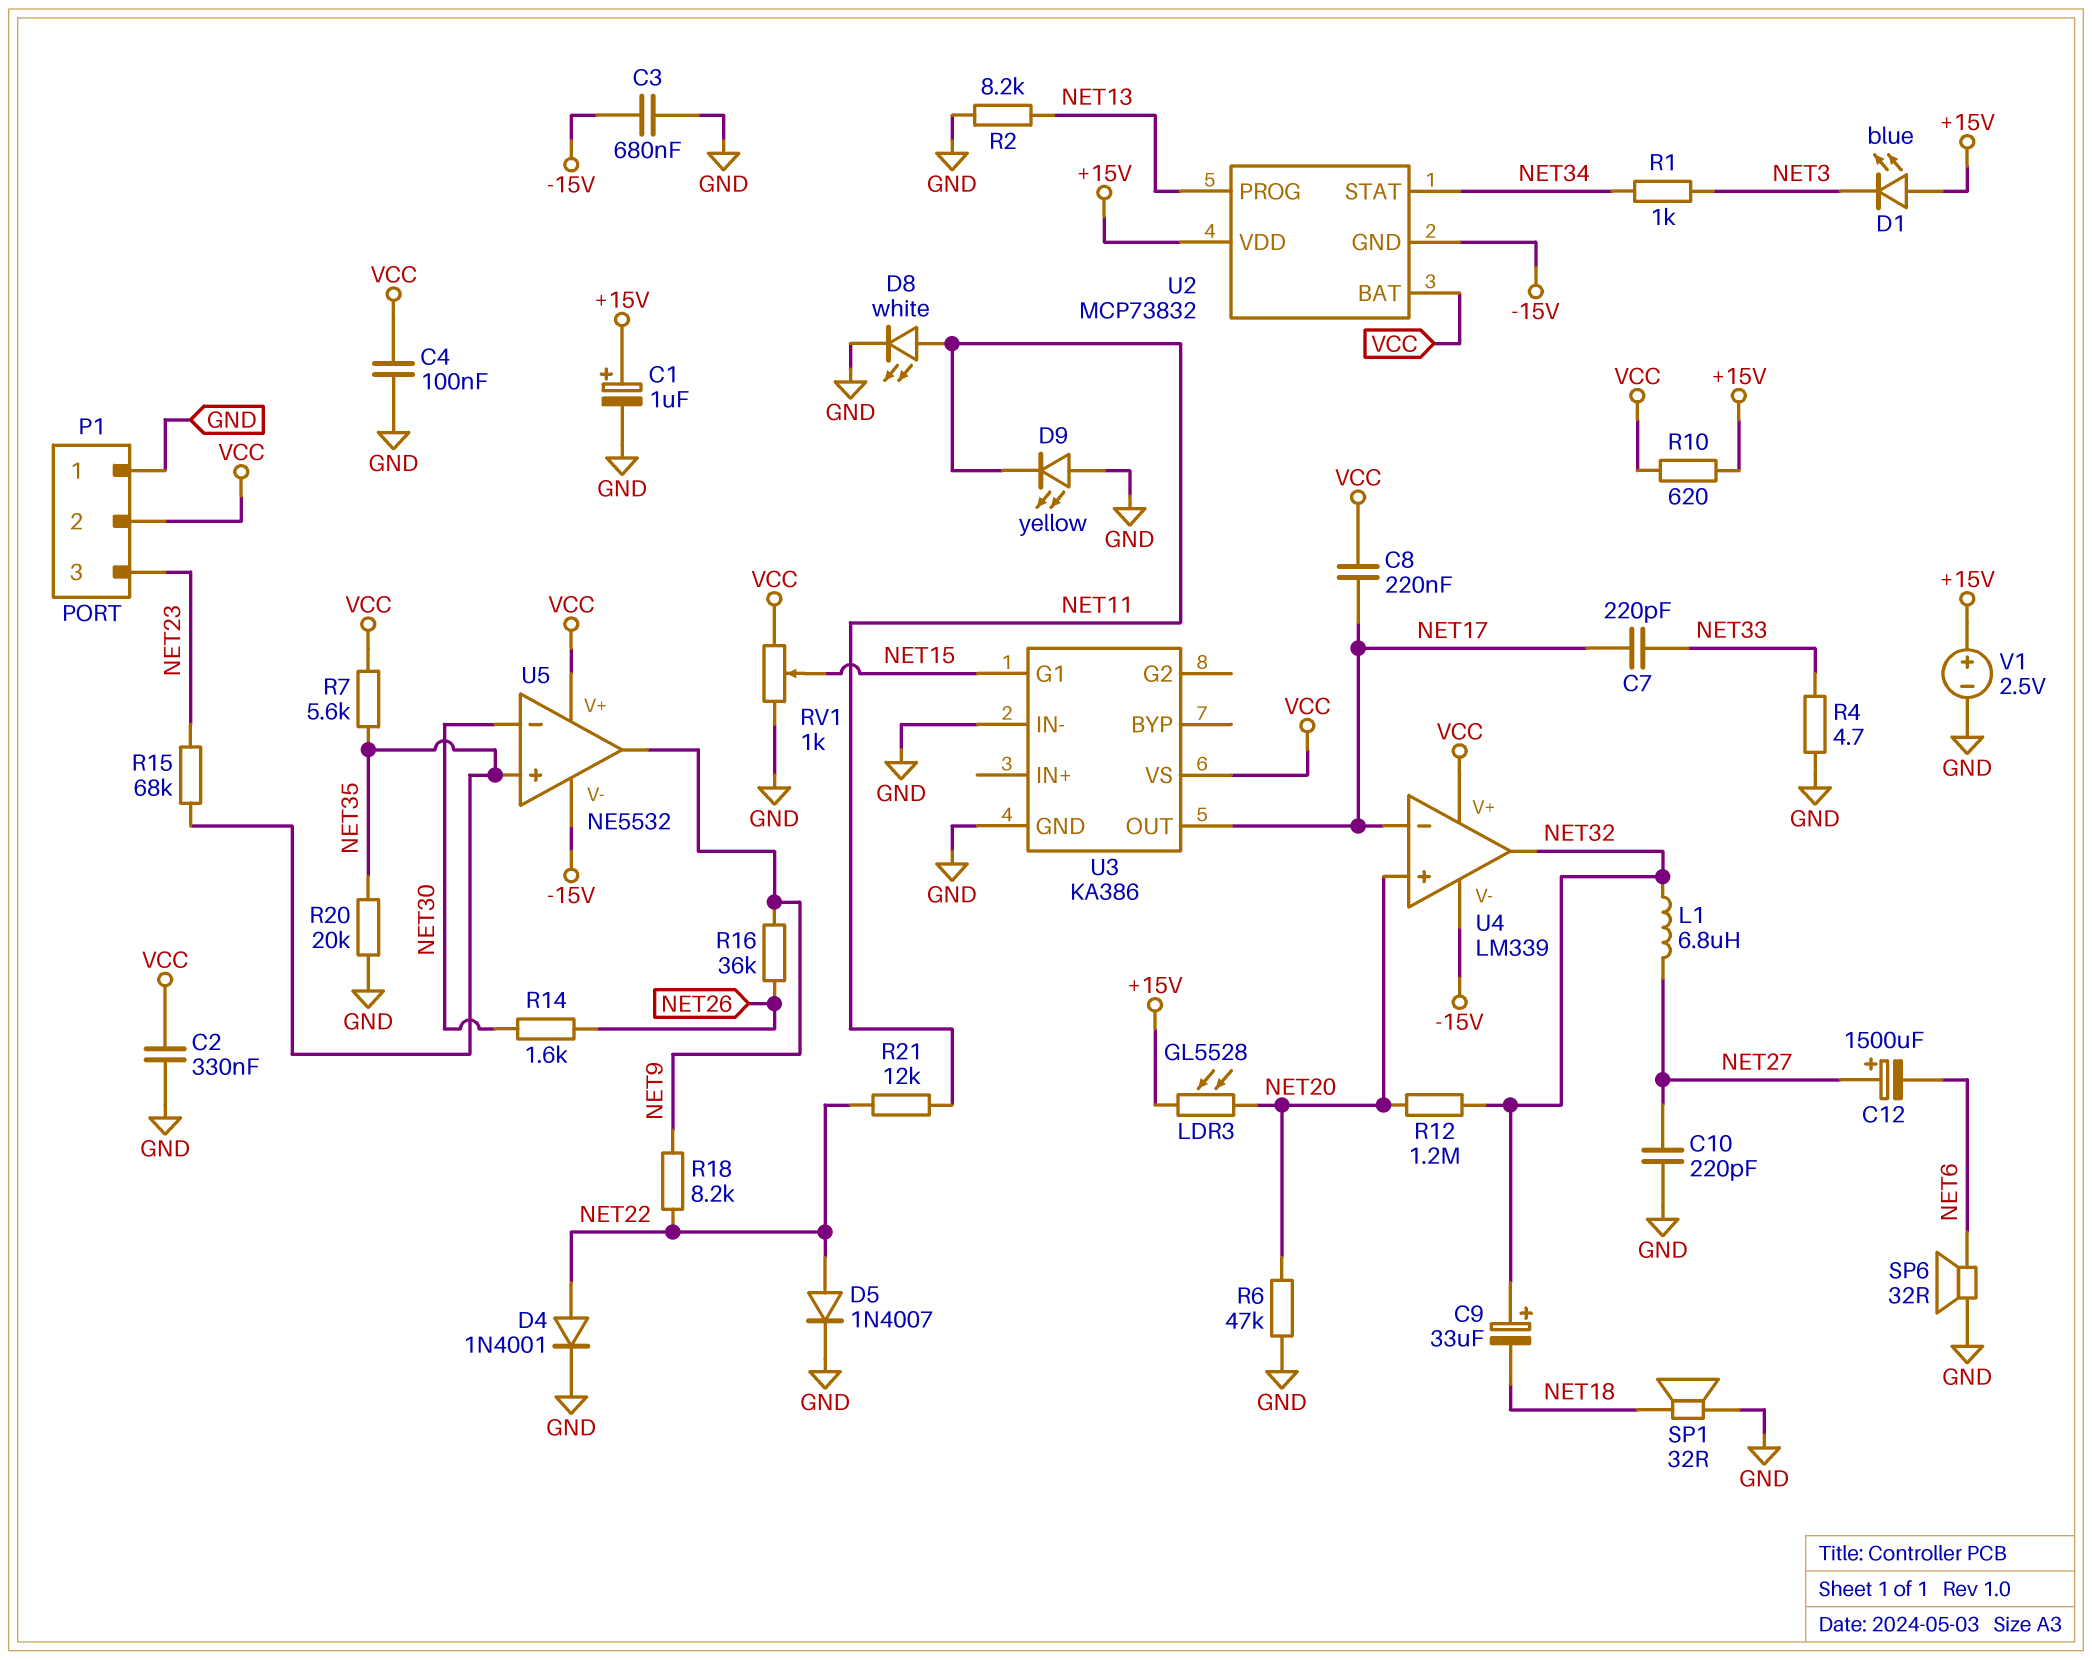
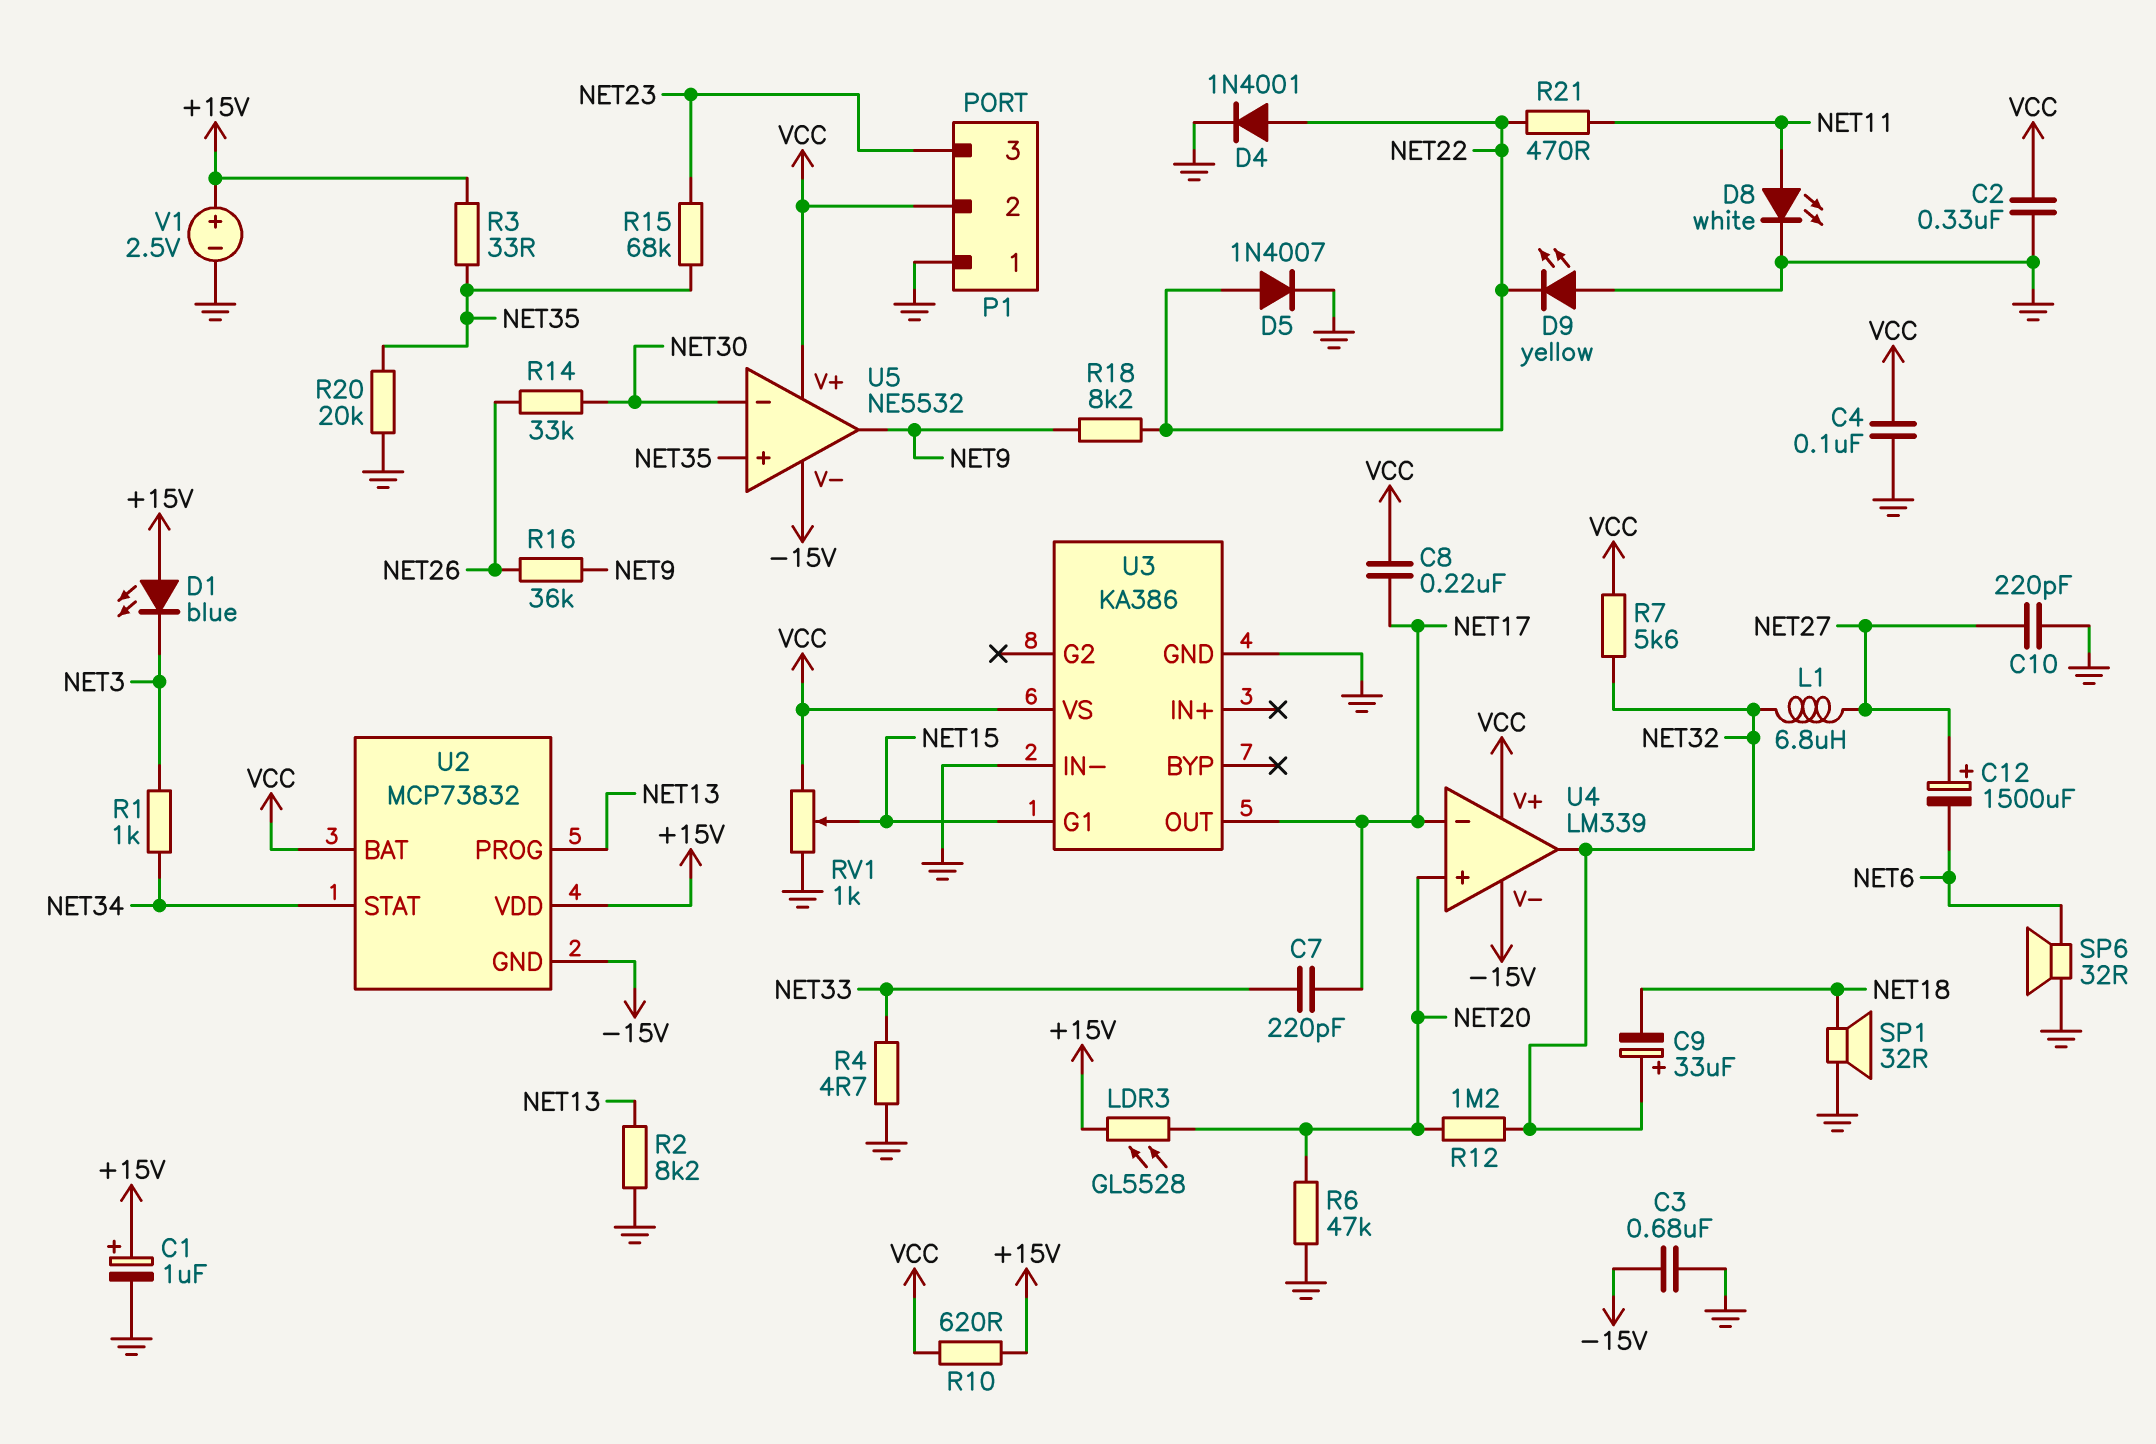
D9: LED yellow (A GND, K NET11) -> LED yellow (A GND, K NET22)
R3: none -> 33 (+15V, NET35)
R7: 5.6k (NET35, VCC) -> 5.6k (NET32, VCC)
R14: 1.6k (NET26, NET30) -> 33k (NET26, NET30)
R21: 12k (NET11, NET22) -> 470 (NET11, NET22)

